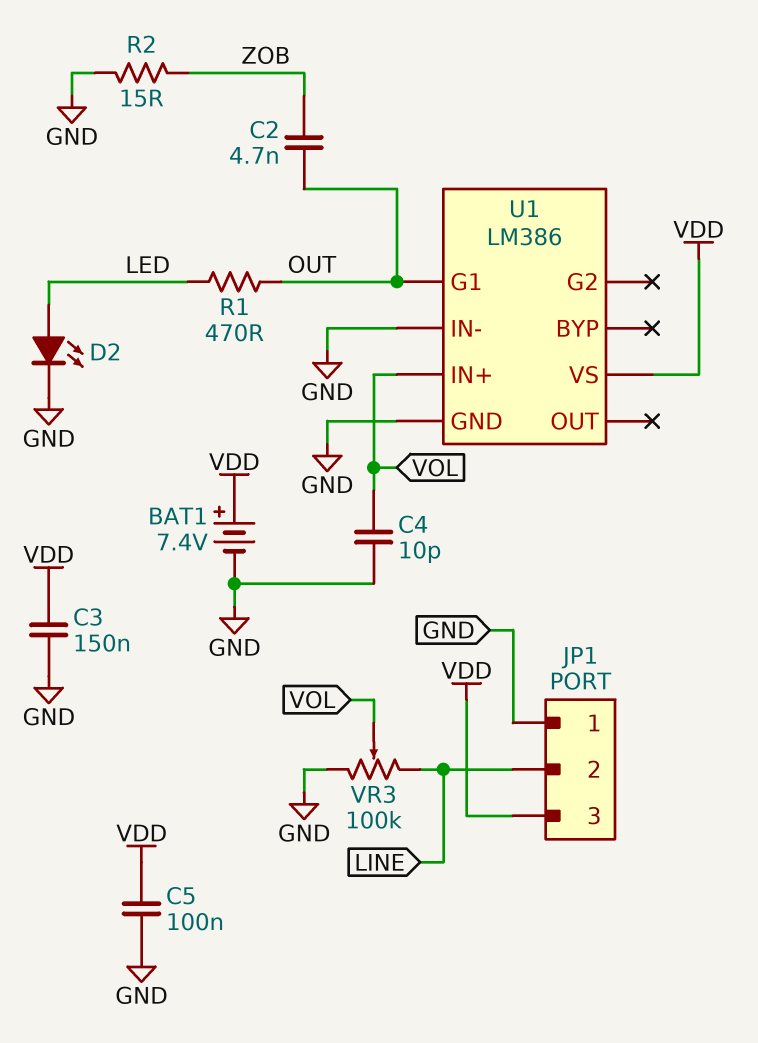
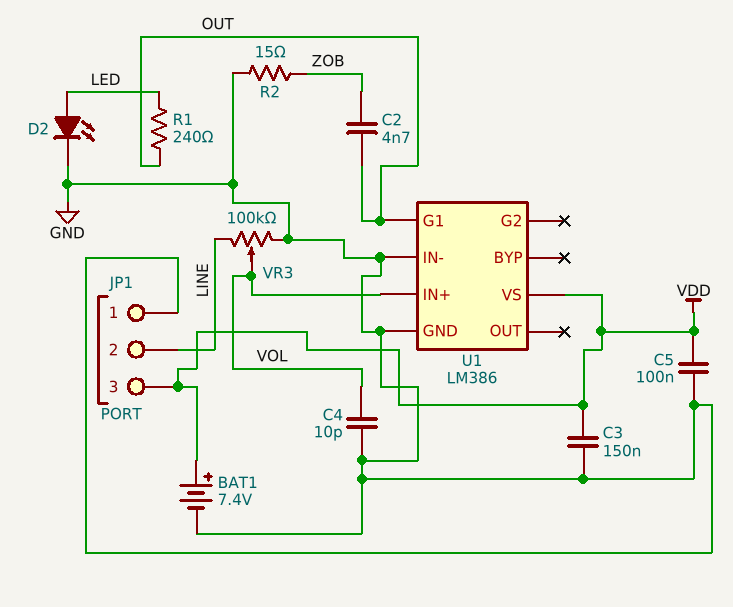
R1: 470 (LED, OUT) -> 240 (LED, OUT)

